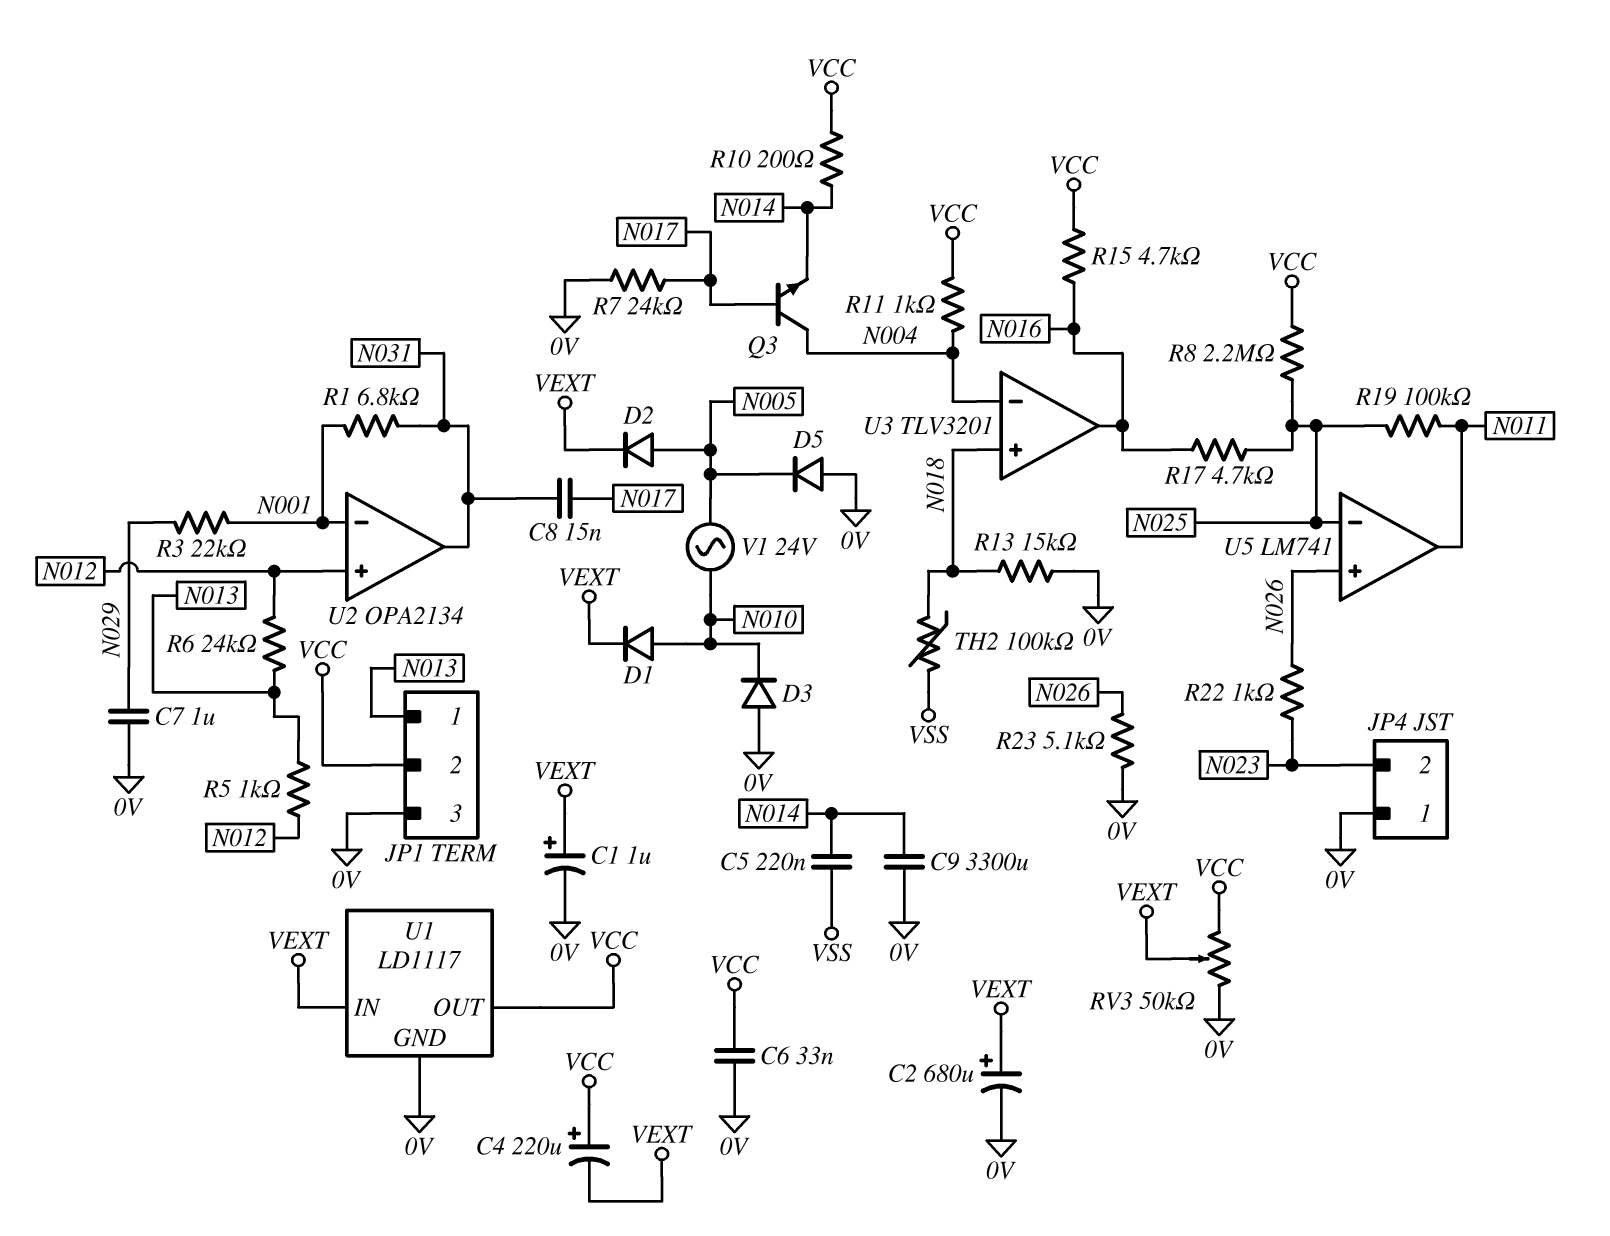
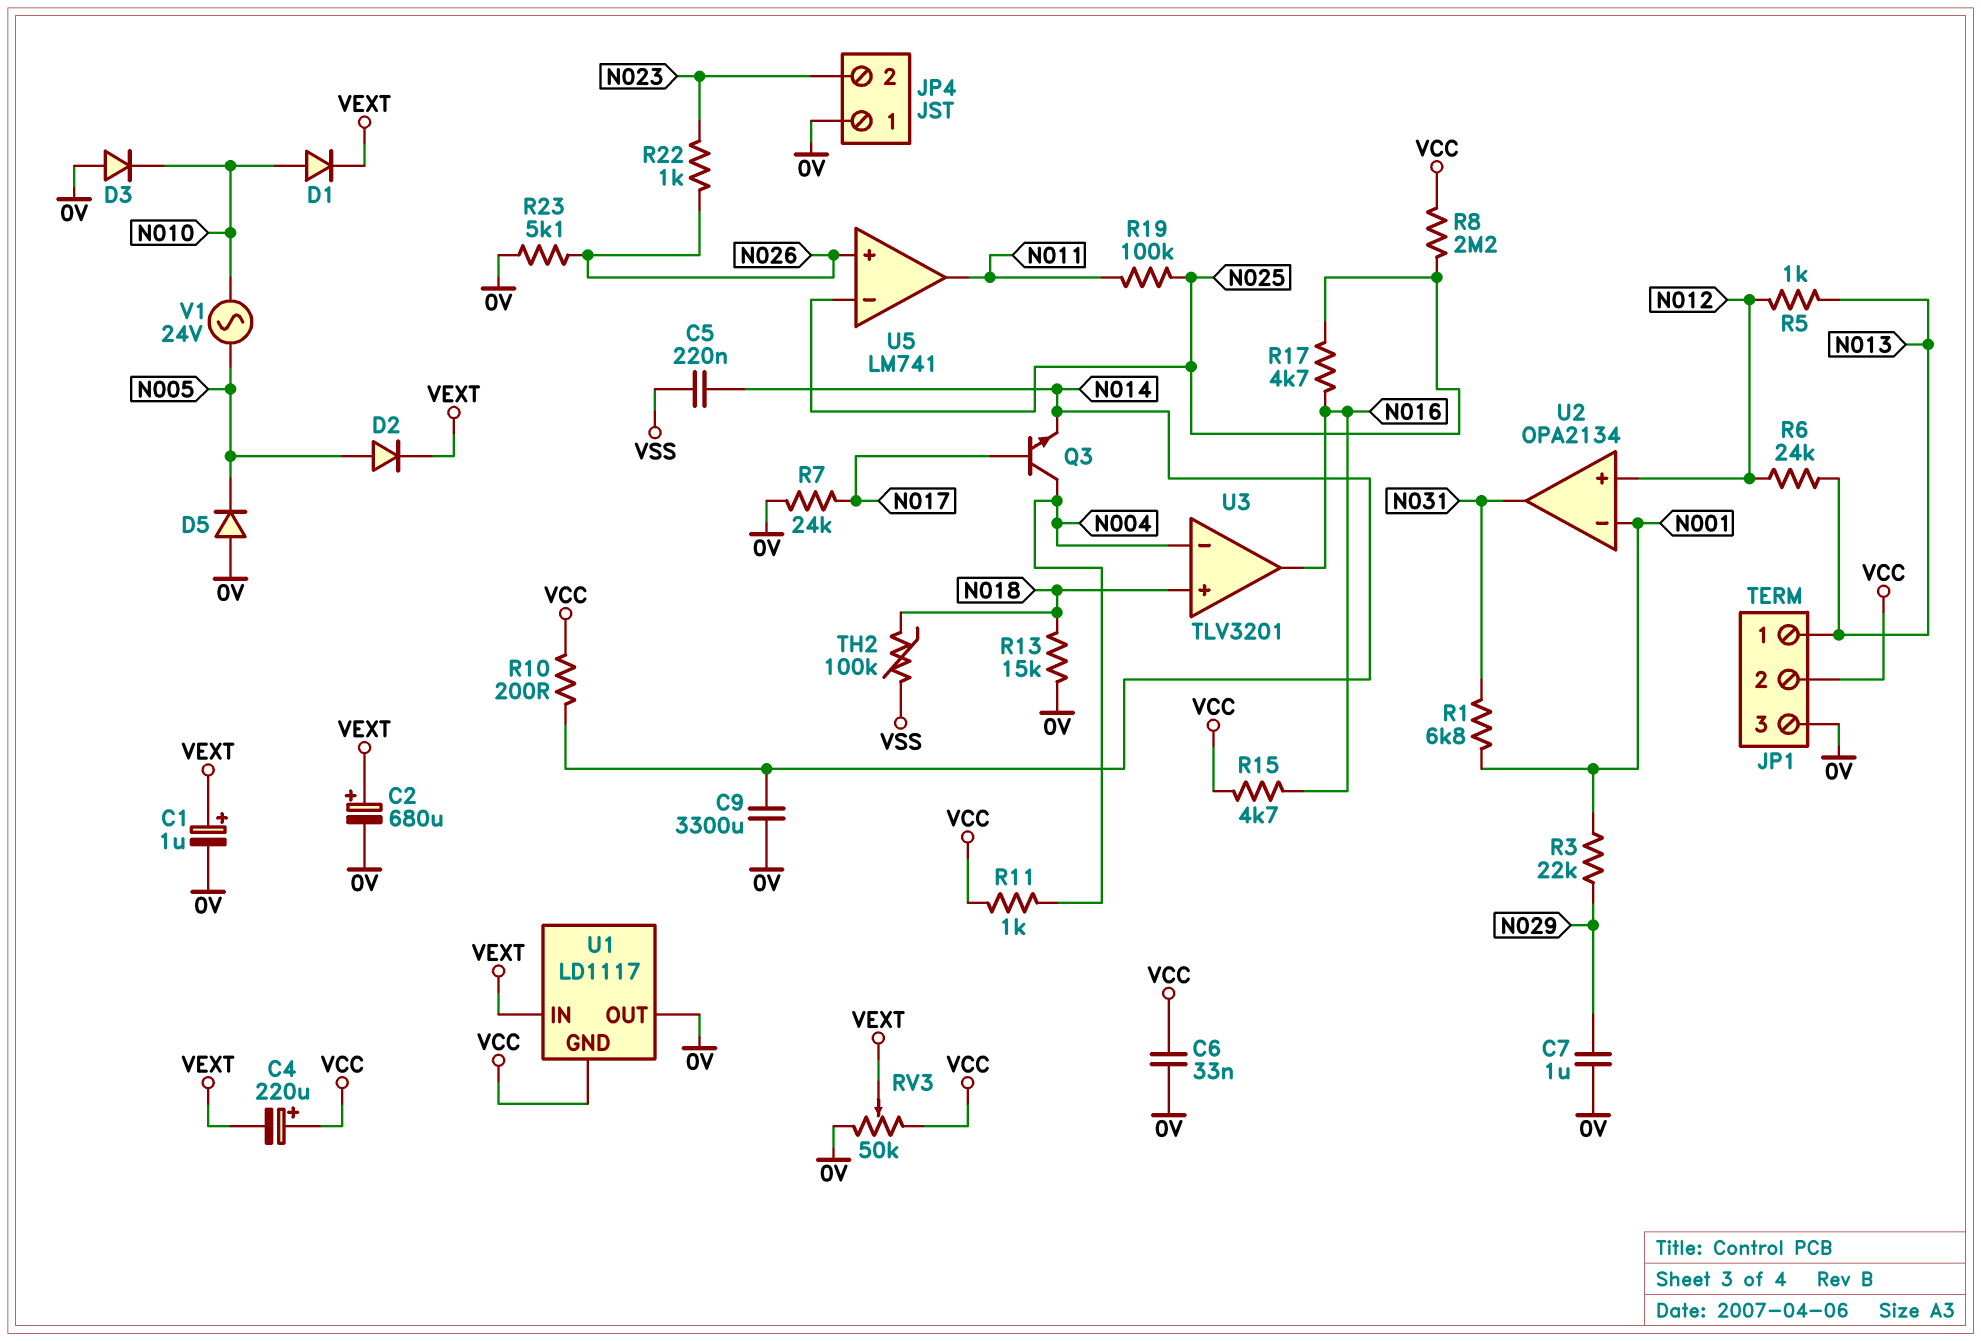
C8: 15nF (N017, N031) -> none
U1 pin GND: 0V -> VCC
U1 pin OUT: VCC -> 0V

